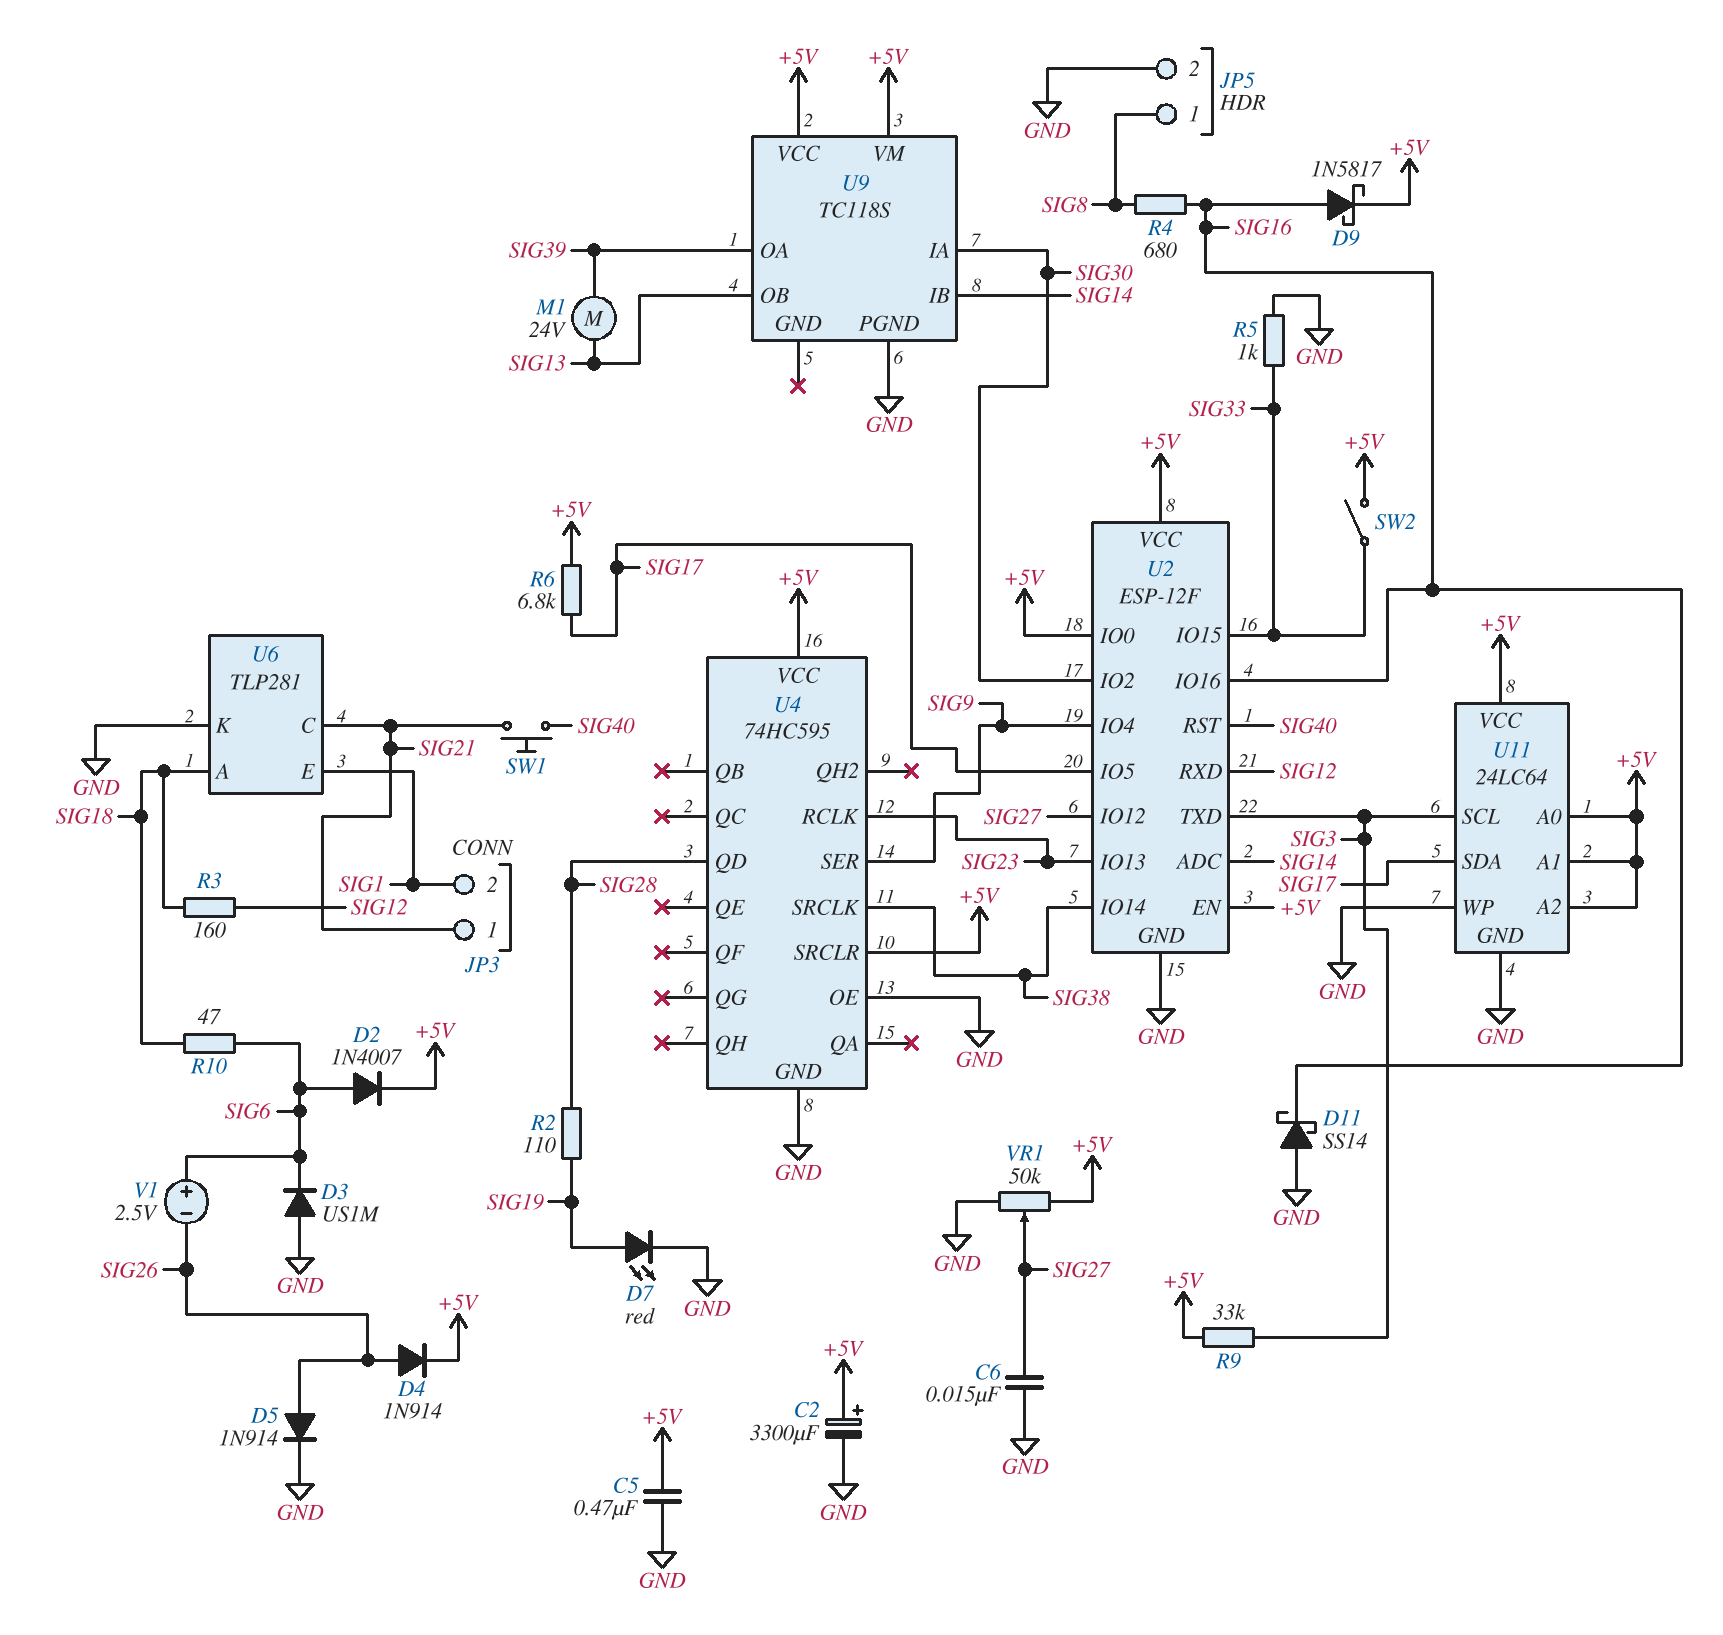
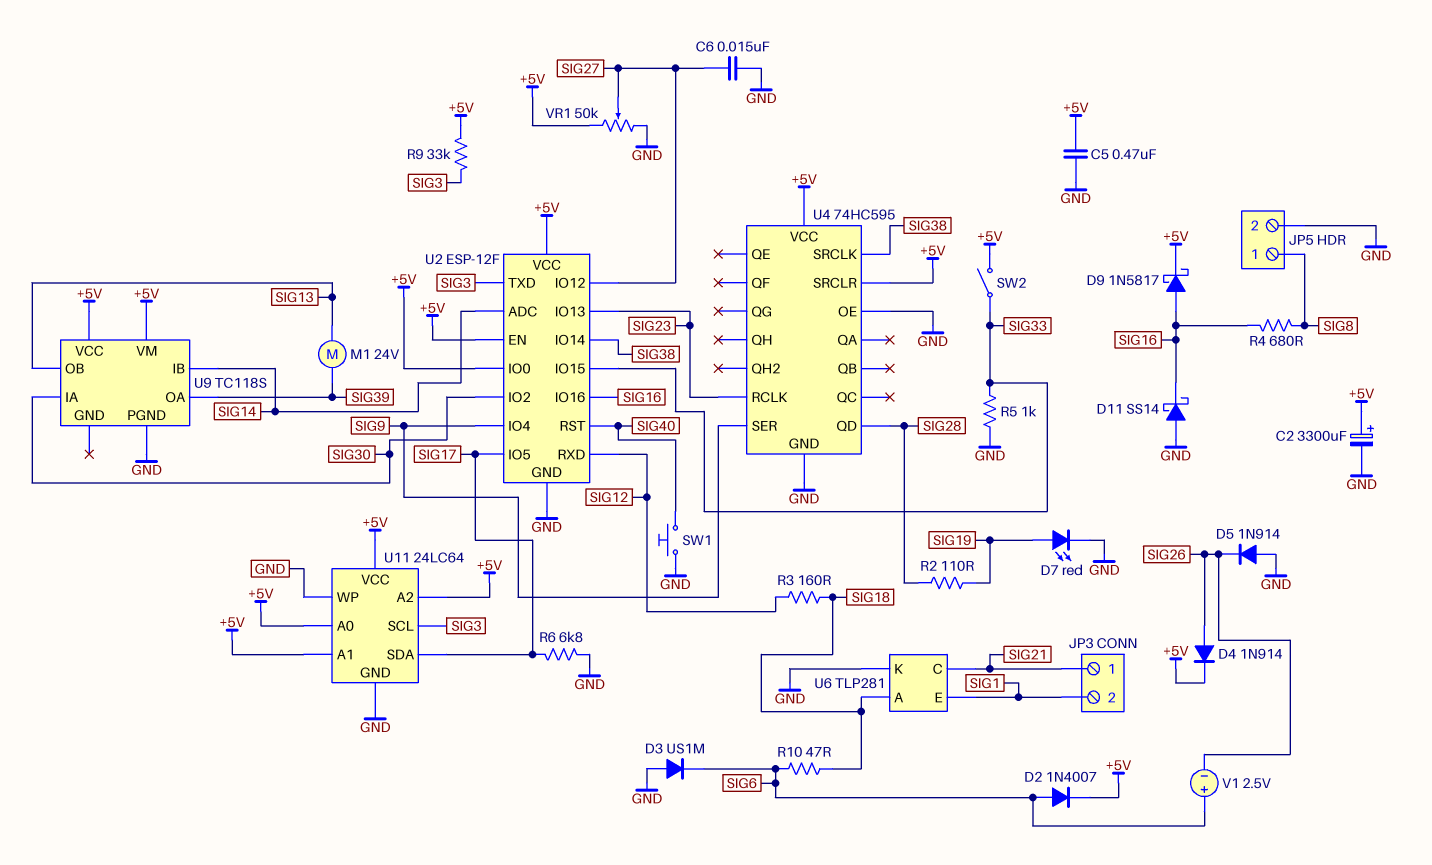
D5: diode 1N914 (A SIG26, K GND) -> diode 1N914 (A GND, K SIG26)
R6: 6.8k (+5V, SIG17) -> 6.8k (GND, SIG17)
SW1: button (SIG21, SIG40) -> button (GND, SIG40)

